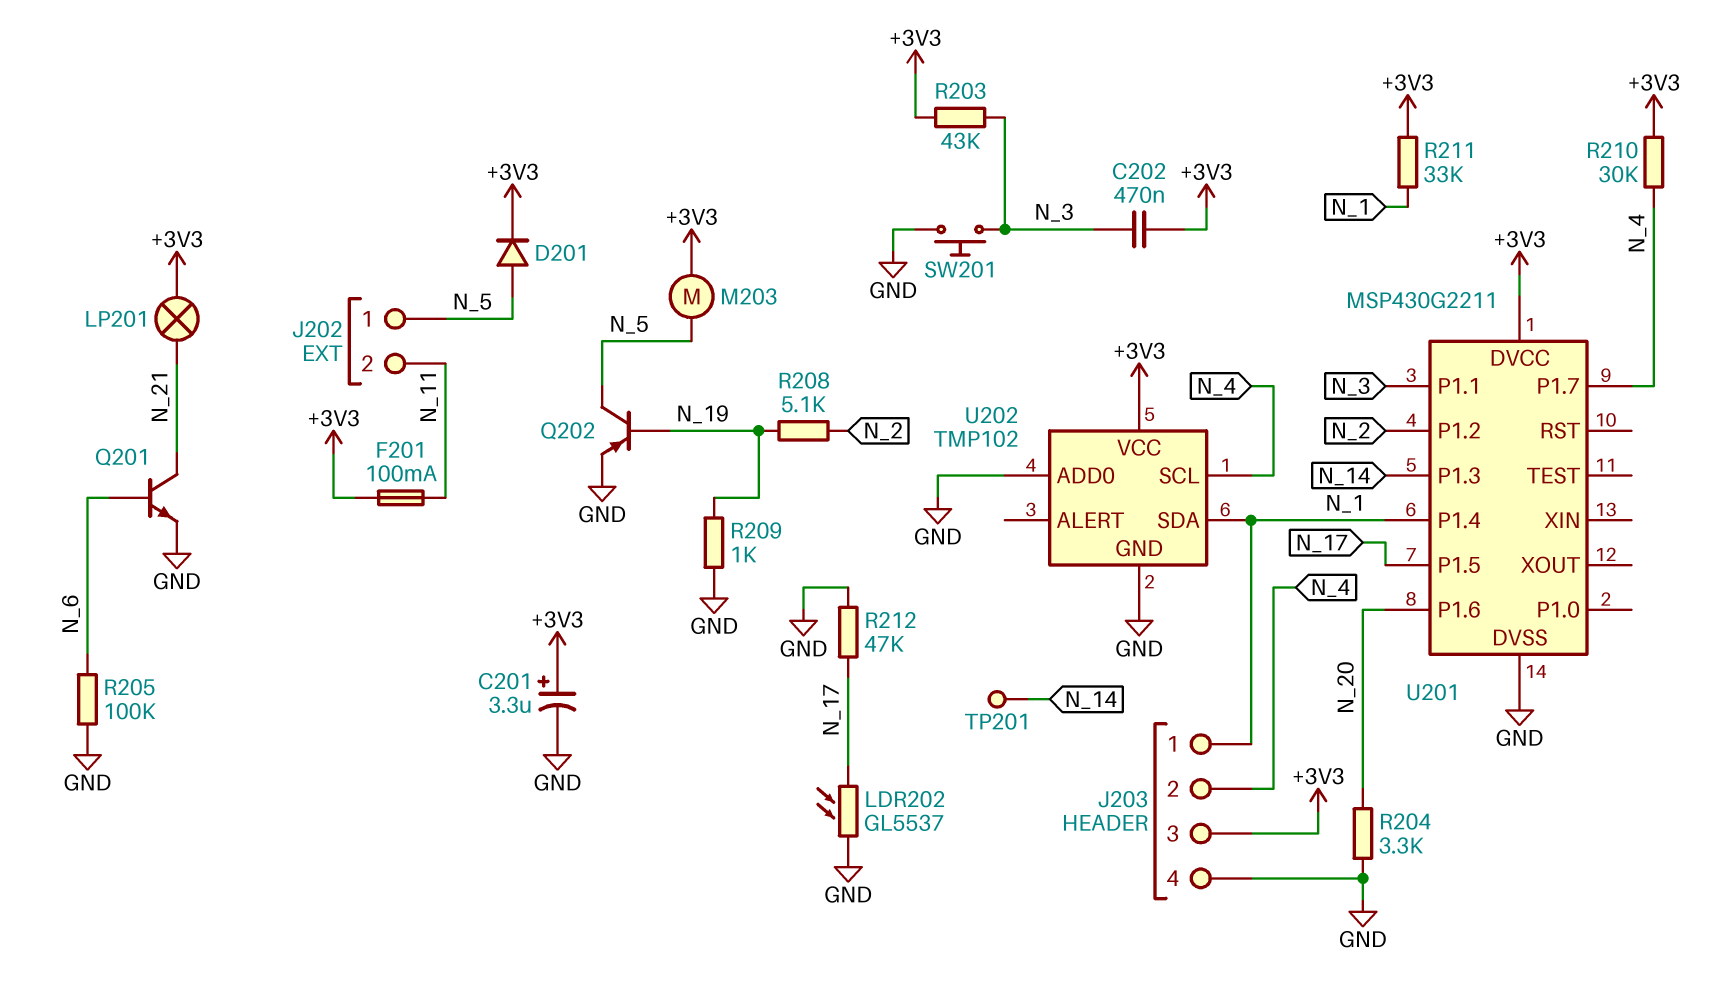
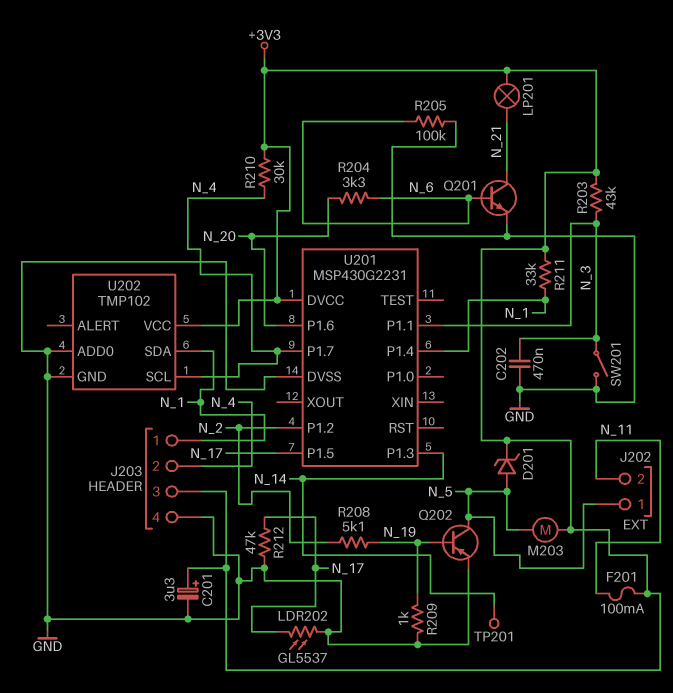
C202: 470nF (+3V3, N_3) -> 470nF (GND, N_3)
D201: diode (A N_5, K +3V3) -> zener (A N_5, K +3V3)
R204: 3.3k (GND, N_20) -> 3.3k (N_6, N_20)
SW201: button (GND, N_3) -> switch (GND, N_3)
U201: MSP430G2211 -> MSP430G2231

